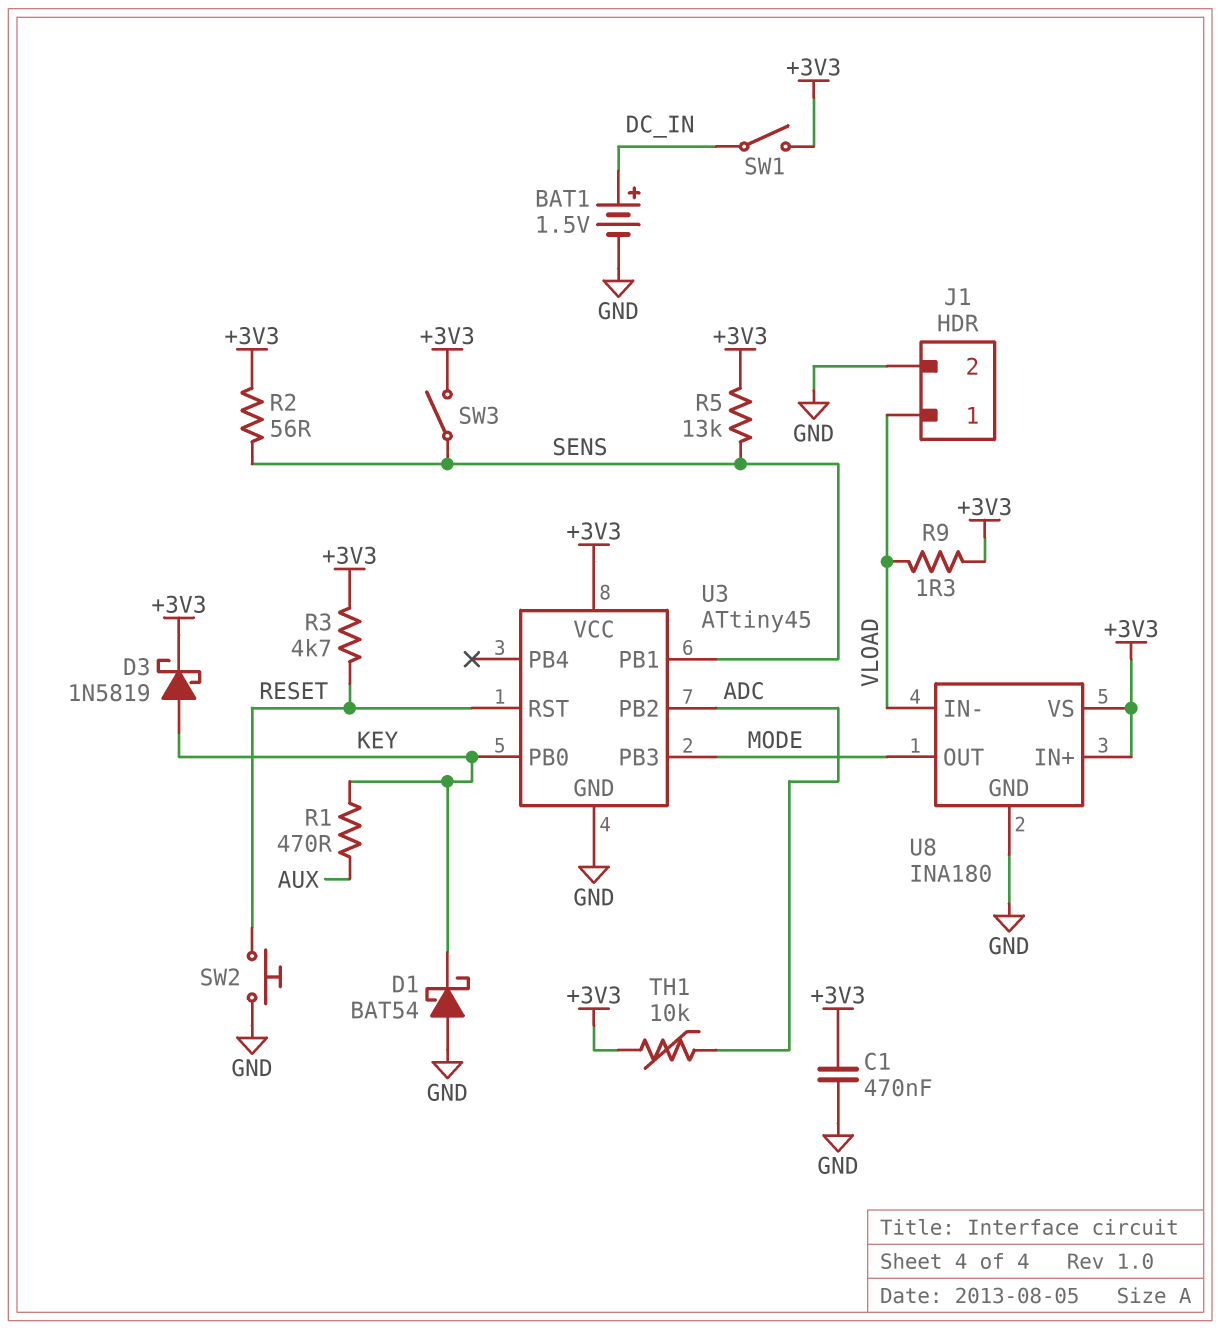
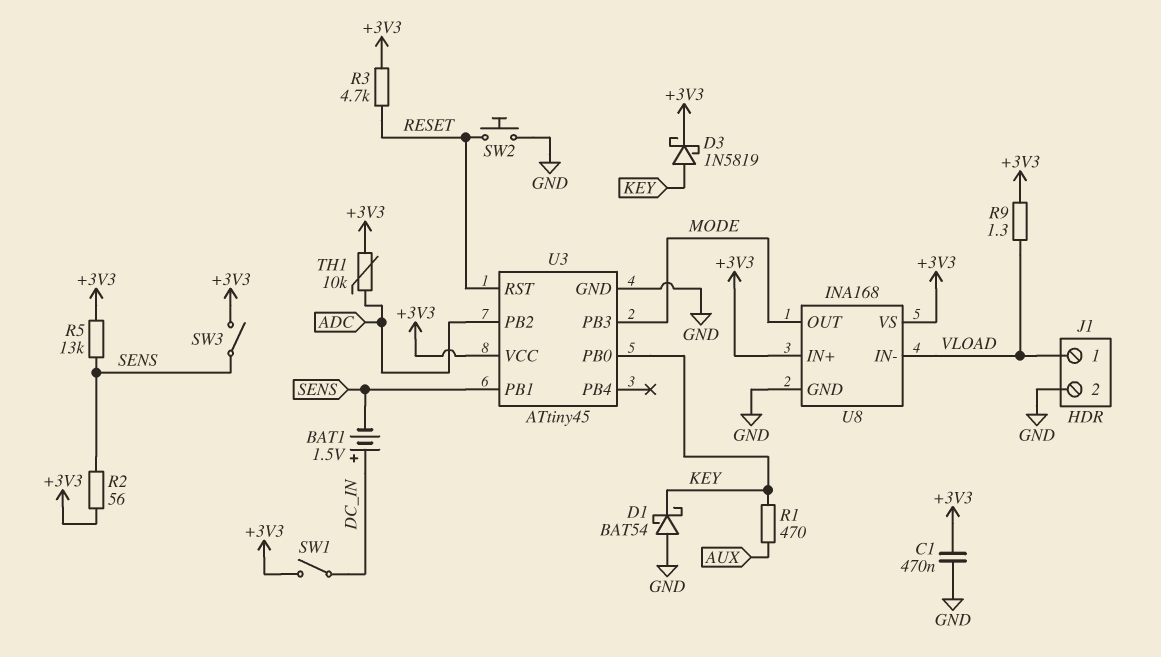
BAT1: 1.5V (plus DC_IN, minus GND) -> 1.5V (plus DC_IN, minus SENS)
U8: INA180 -> INA168

